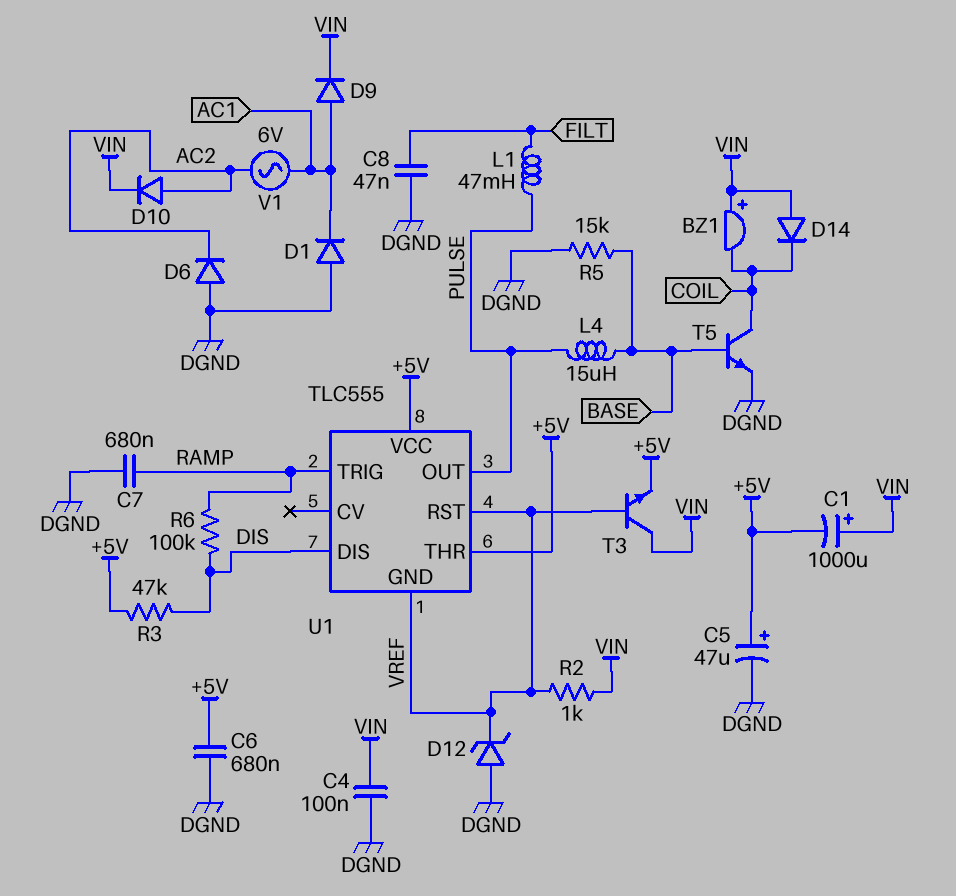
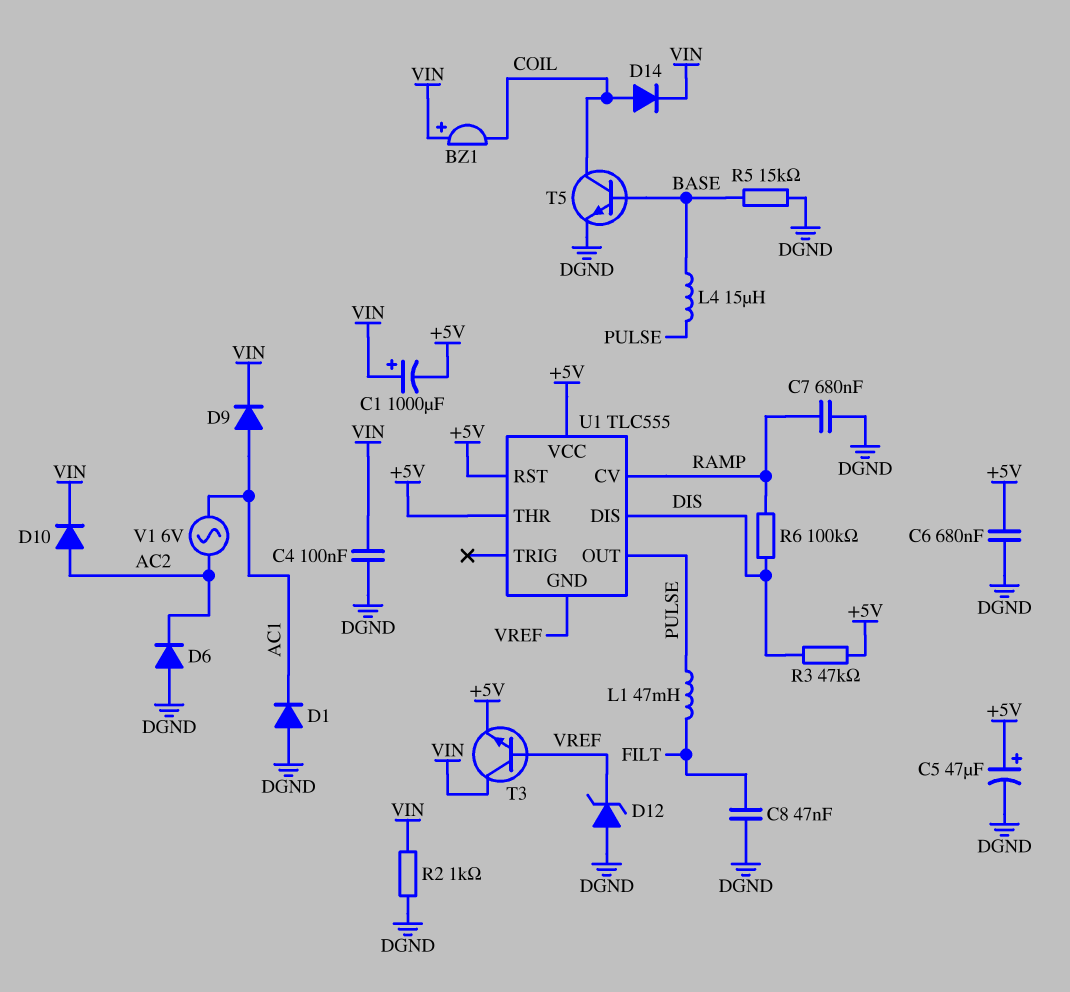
D14: diode (A VIN, K COIL) -> diode (A COIL, K VIN)
R2: 1k (VIN, VREF) -> 1k (DGND, VIN)
U1 pin CV: none -> RAMP
U1 pin RST: VREF -> +5V
U1 pin TRIG: RAMP -> none

